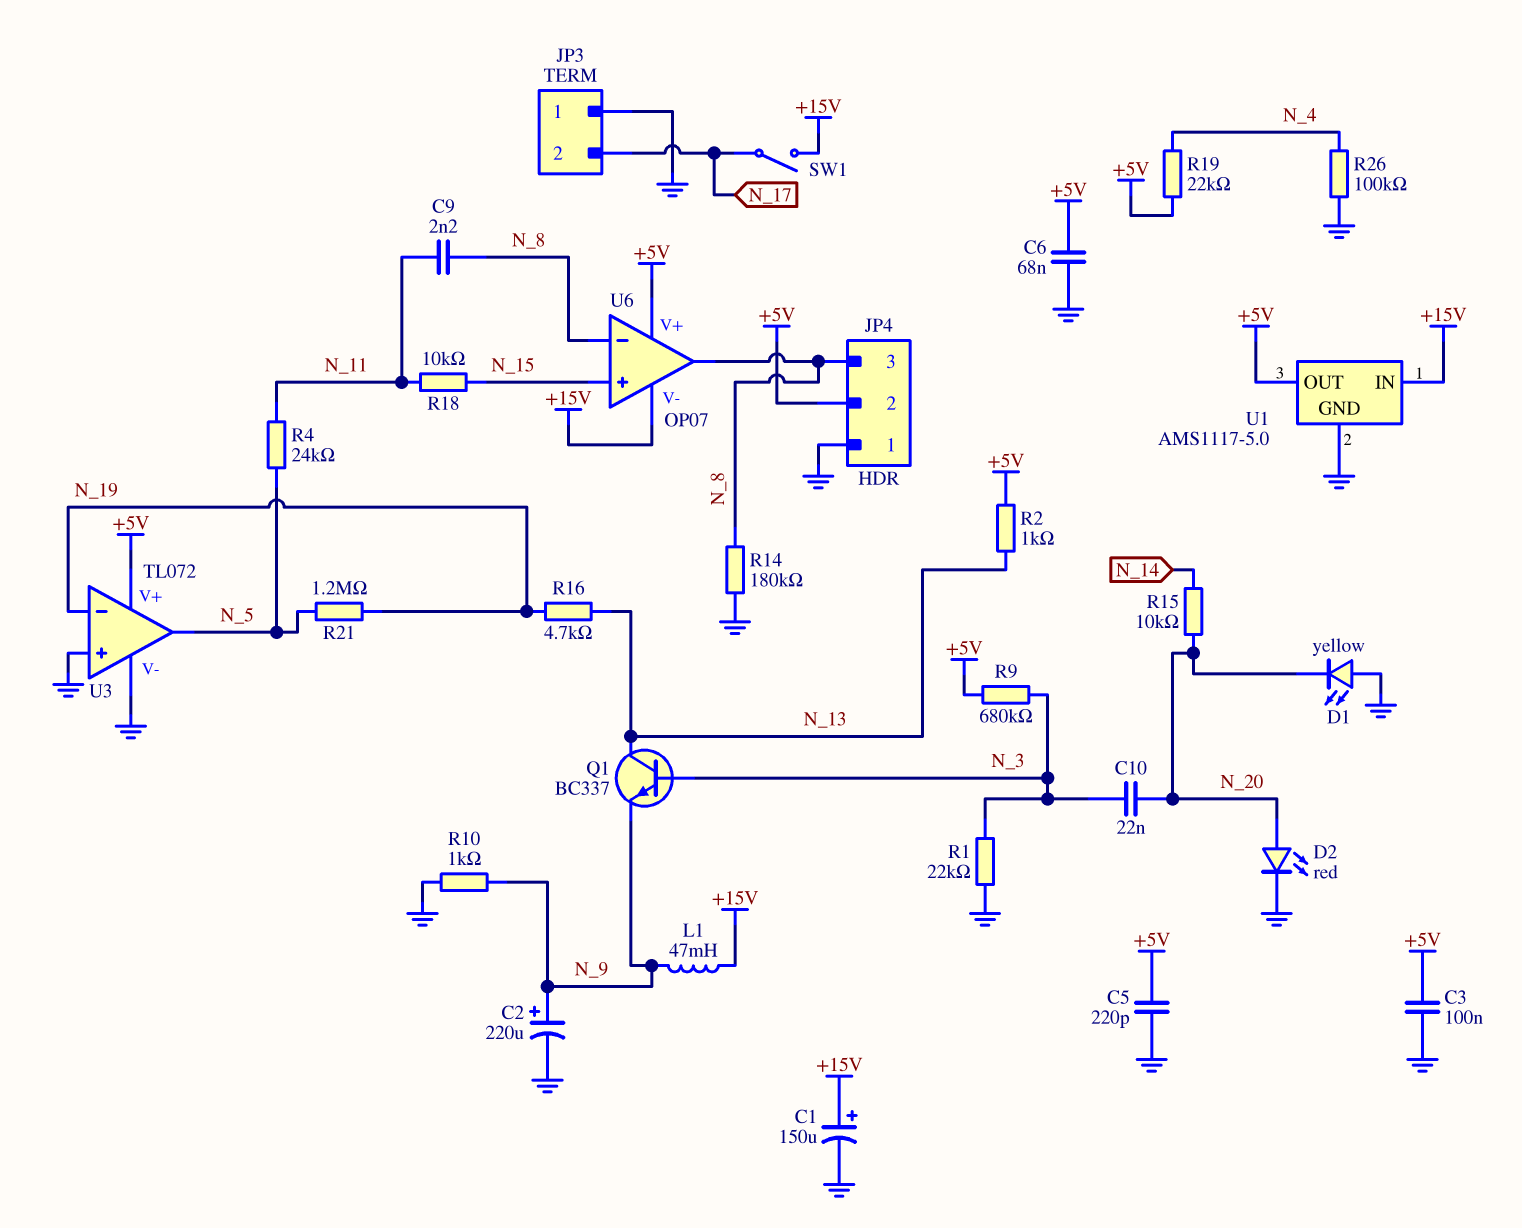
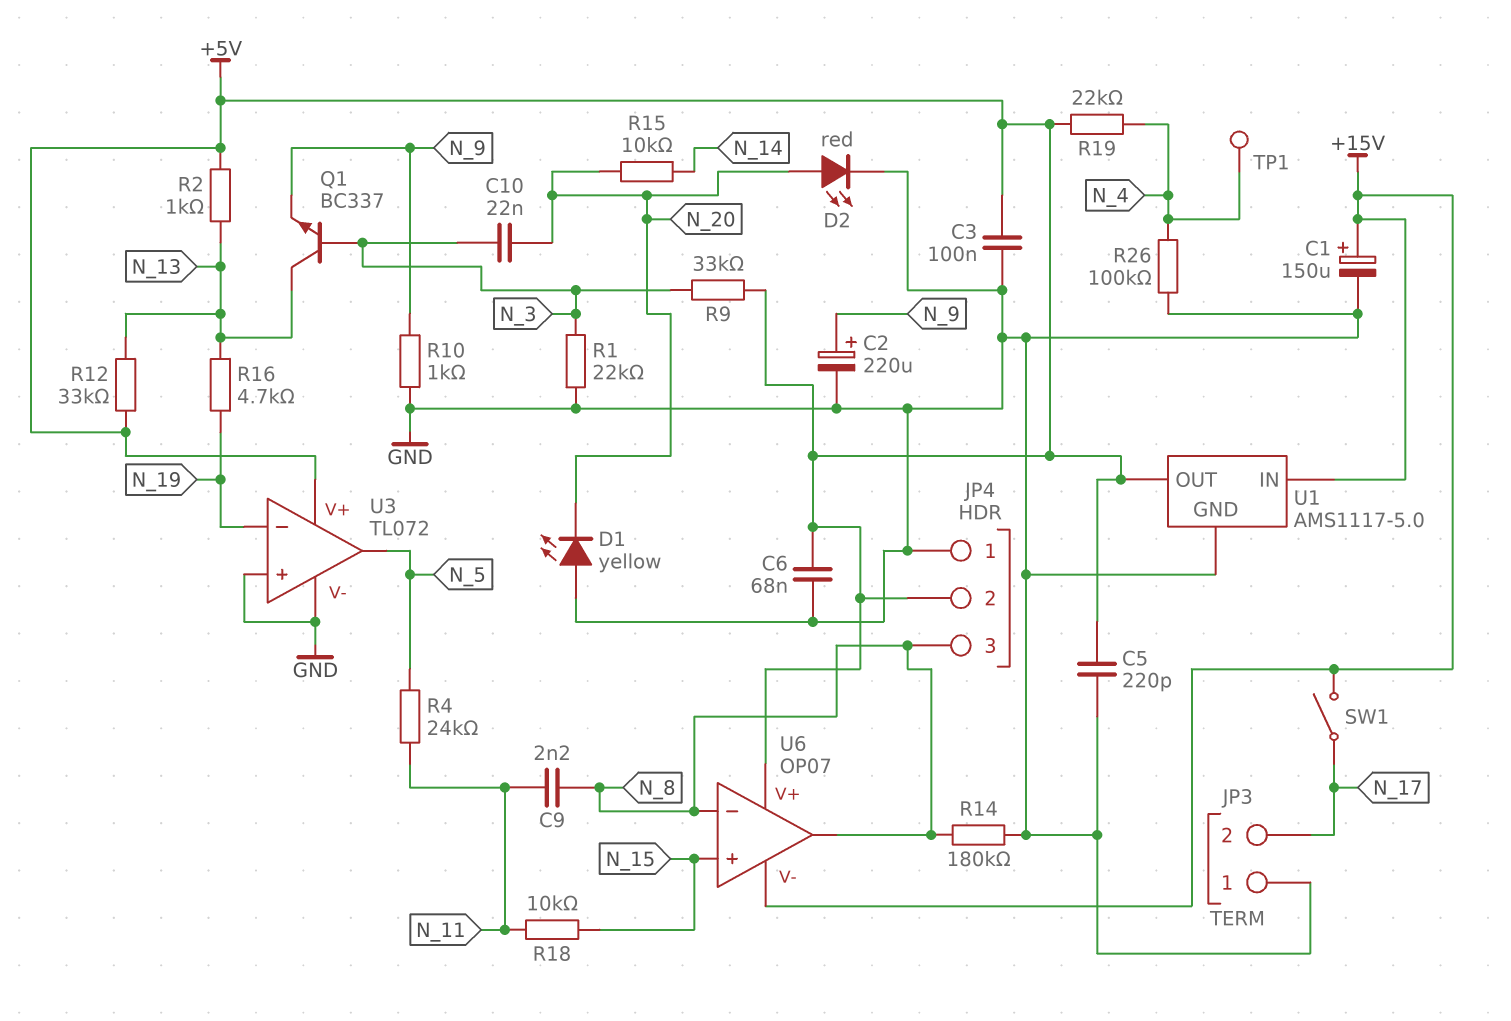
L1: 47mH (+15V, N_9) -> none
R9: 680k (+5V, N_3) -> 33k (+5V, N_3)
R12: none -> 33k (+5V, N_13)
R21: 1.2M (N_5, N_19) -> none
TP1: none -> test point (N_4)

